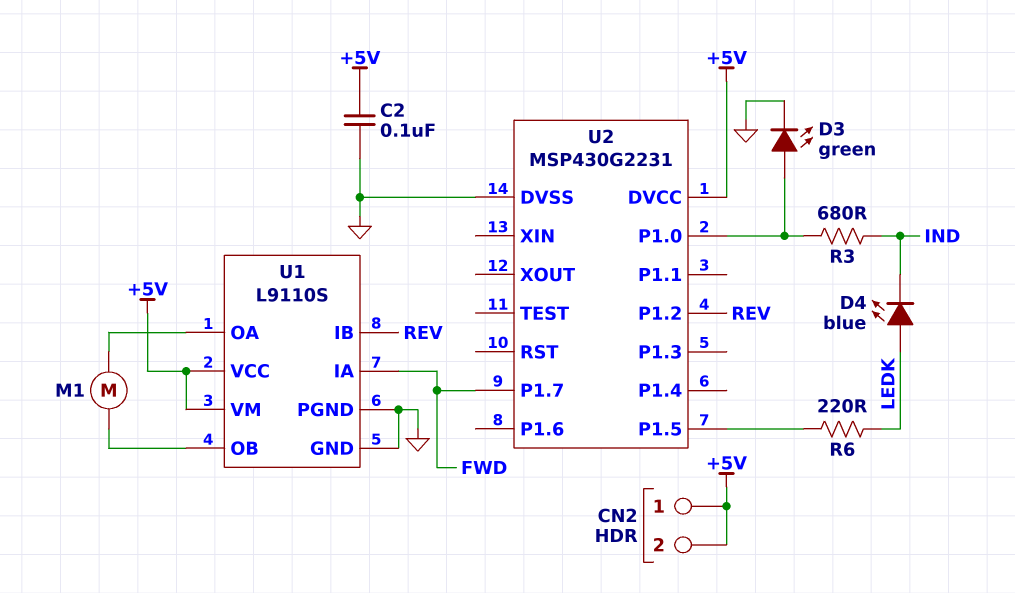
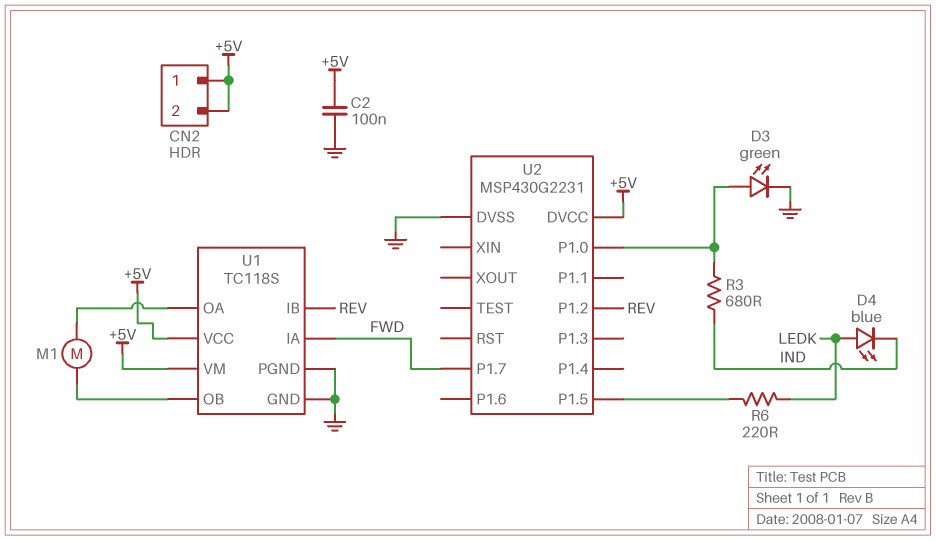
U1: L9110S -> TC118S

